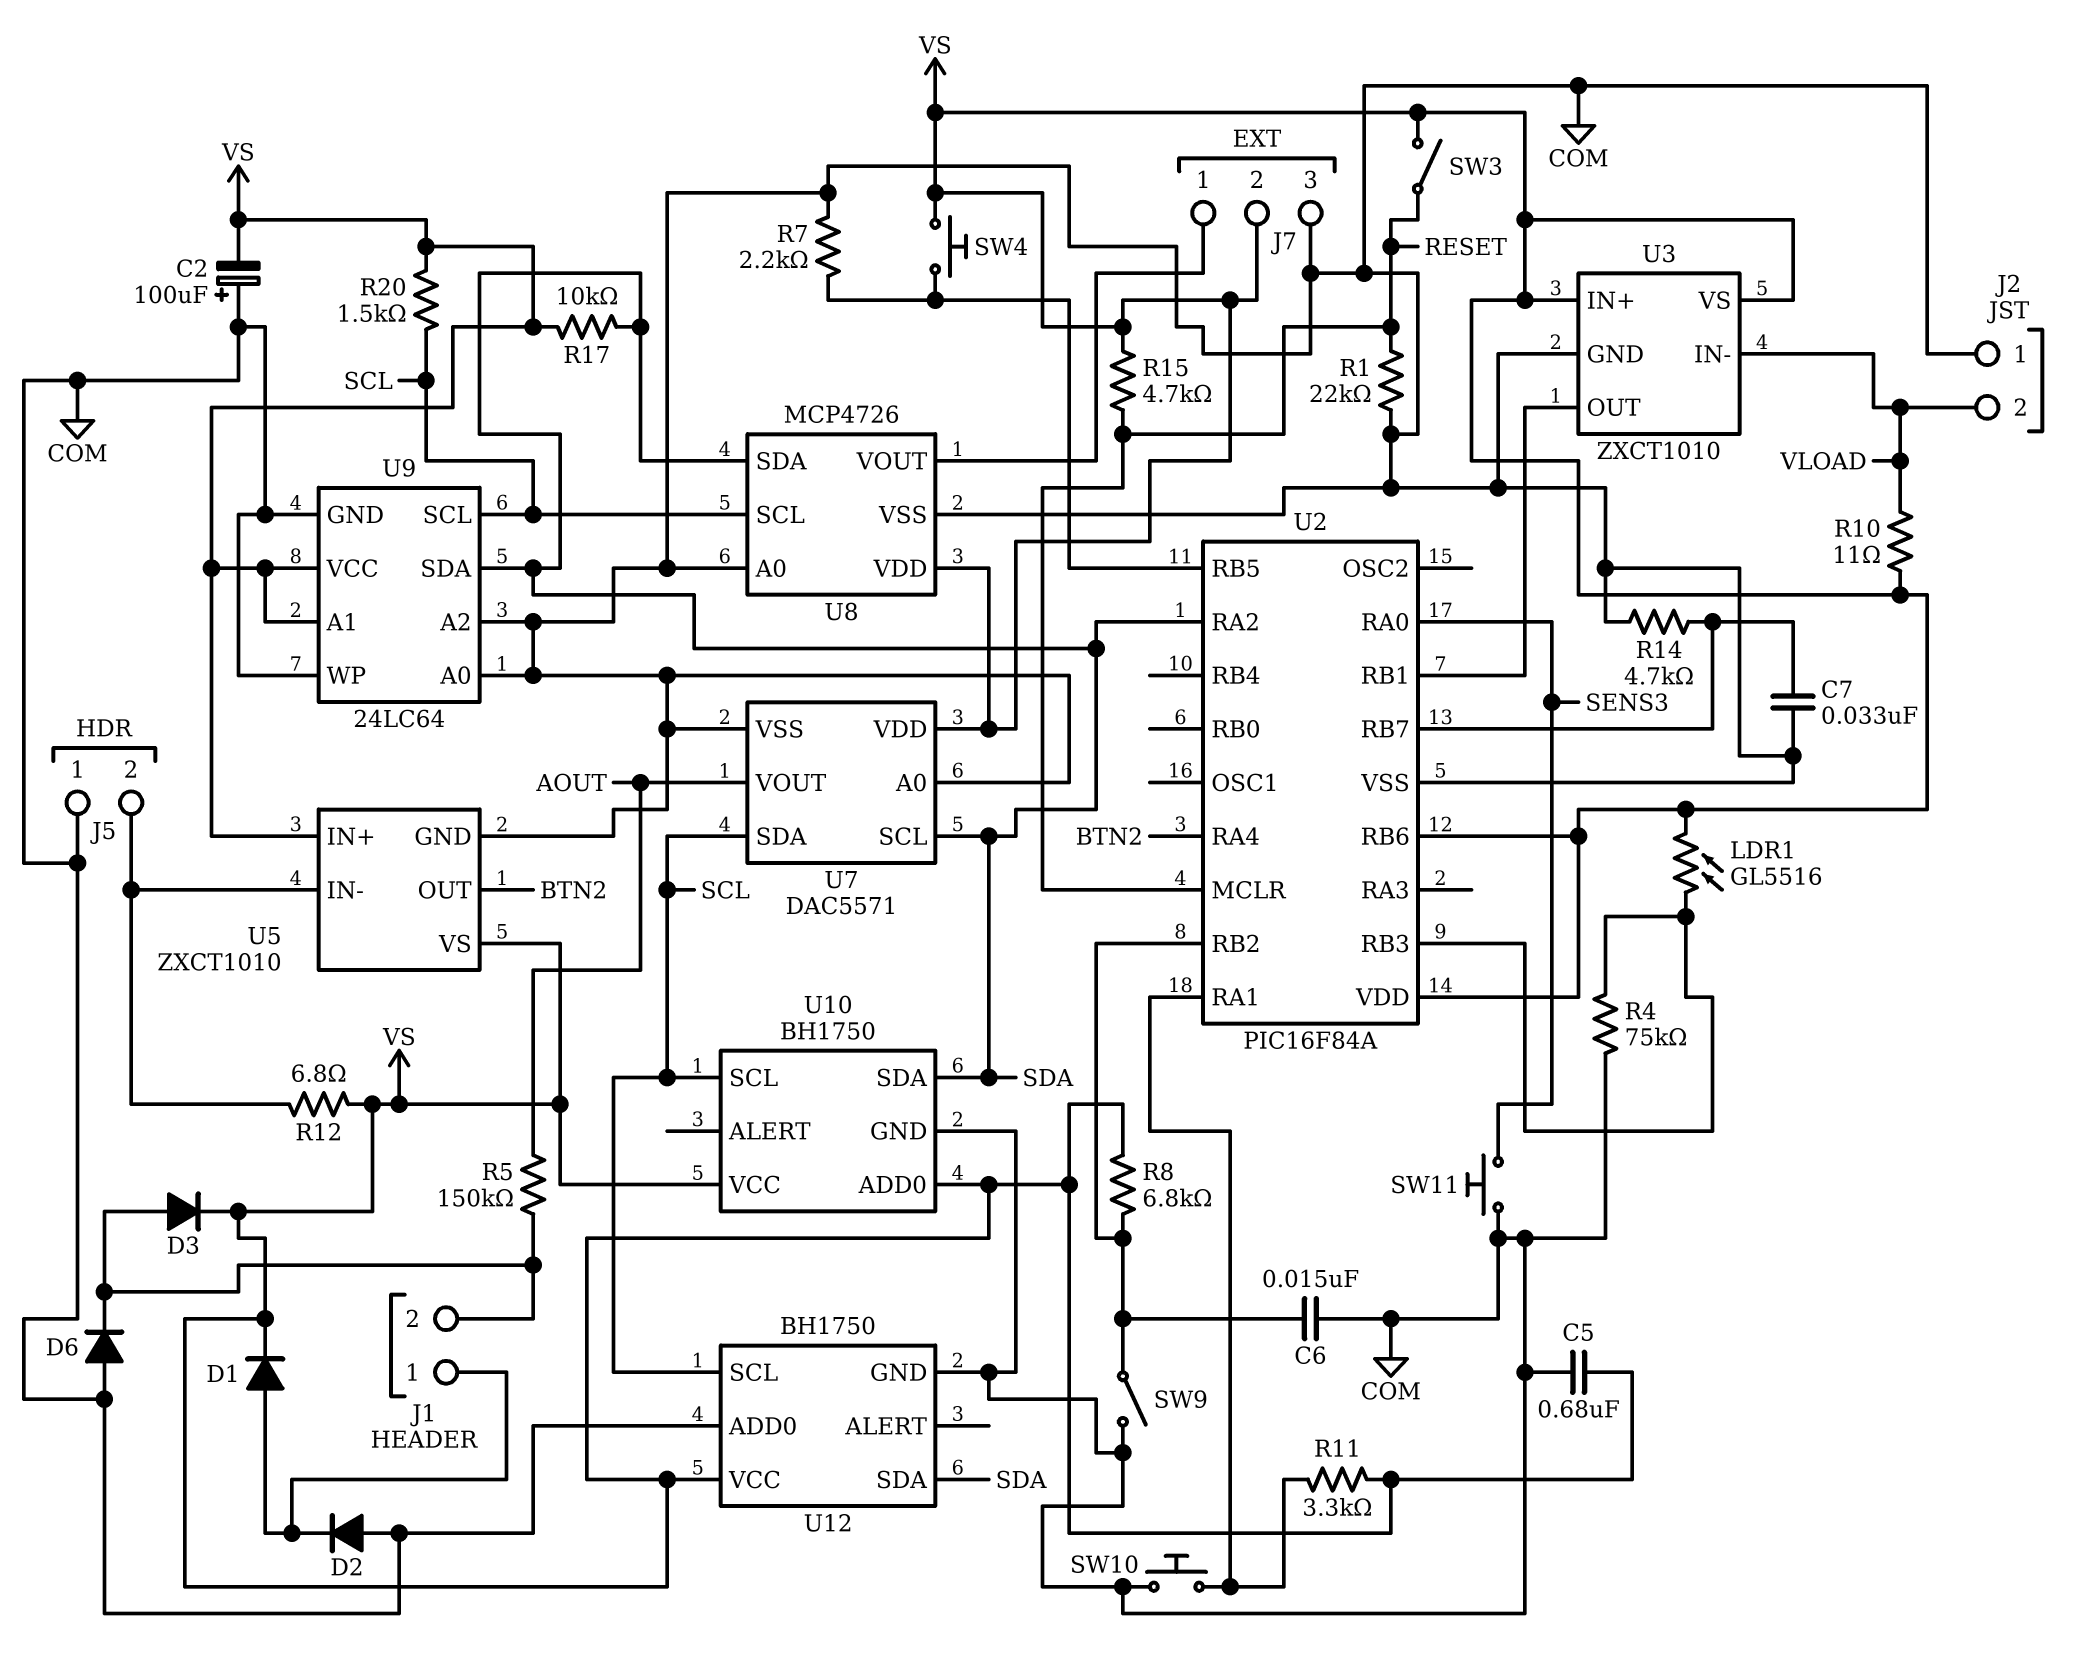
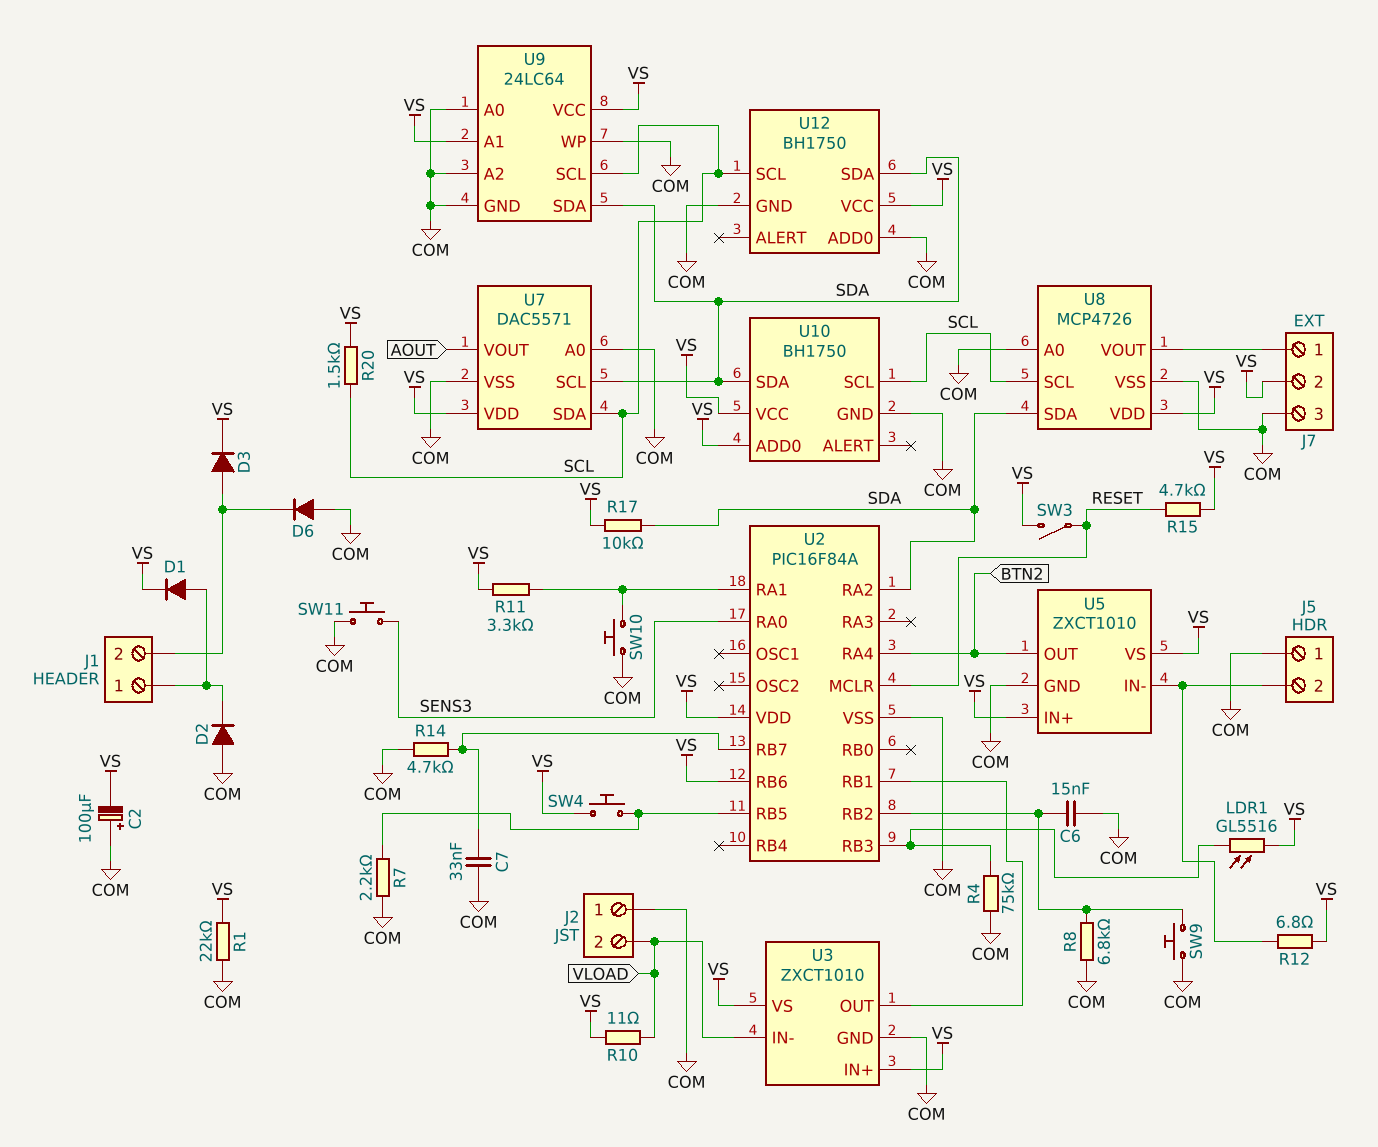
C5: 680nF (COM, VS) -> none
R1: 22k (COM, RESET) -> 22k (COM, VS)
R5: 150k (AOUT, J1/2) -> none
R8: 6.8k (U2/RB2, VS) -> 6.8k (COM, U2/RB2)
SW9: switch (COM, U2/RB2) -> button (COM, U2/RB2)

